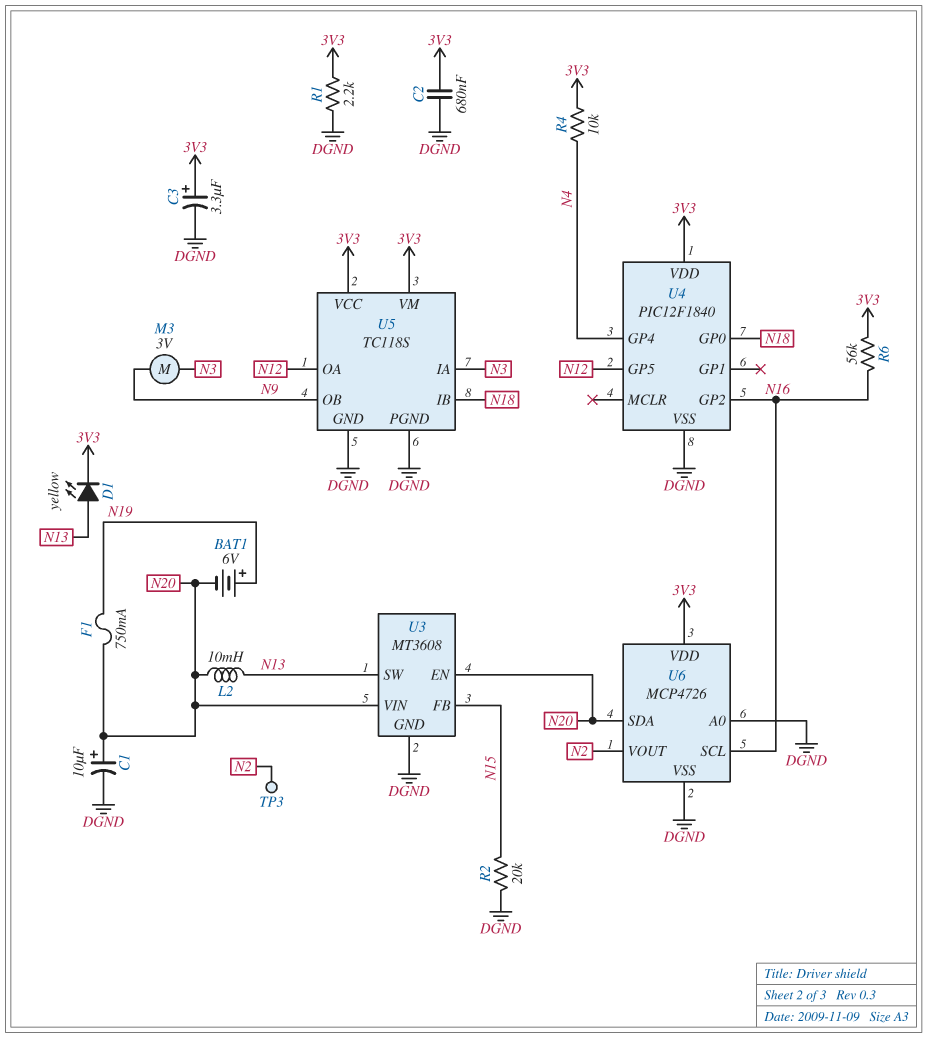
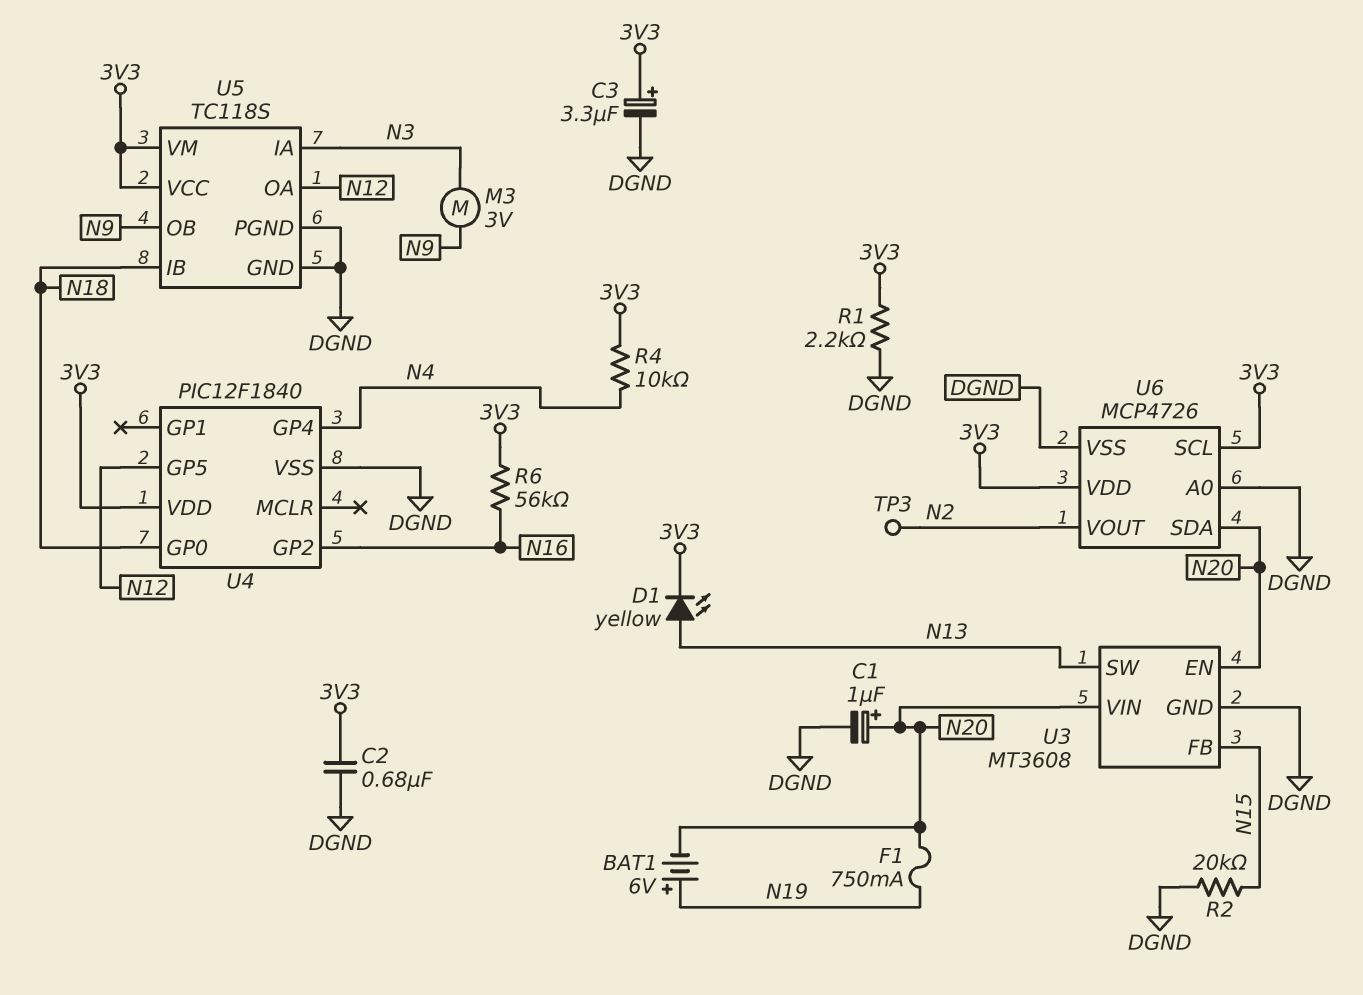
C1: 10uF (plus N20, minus DGND) -> 1uF (plus N20, minus DGND)
L2: 10mH (N13, N20) -> none
U6 pin SCL: N16 -> 3V3

